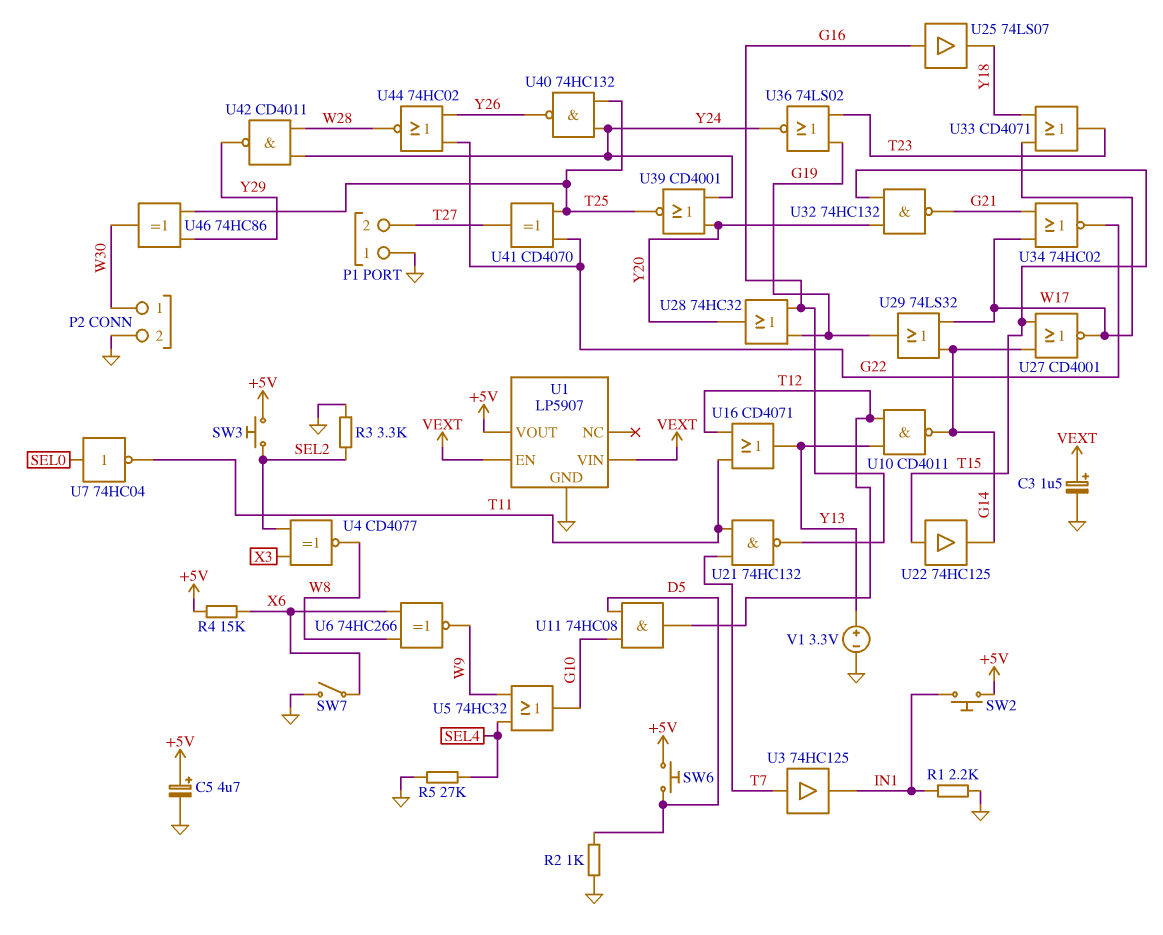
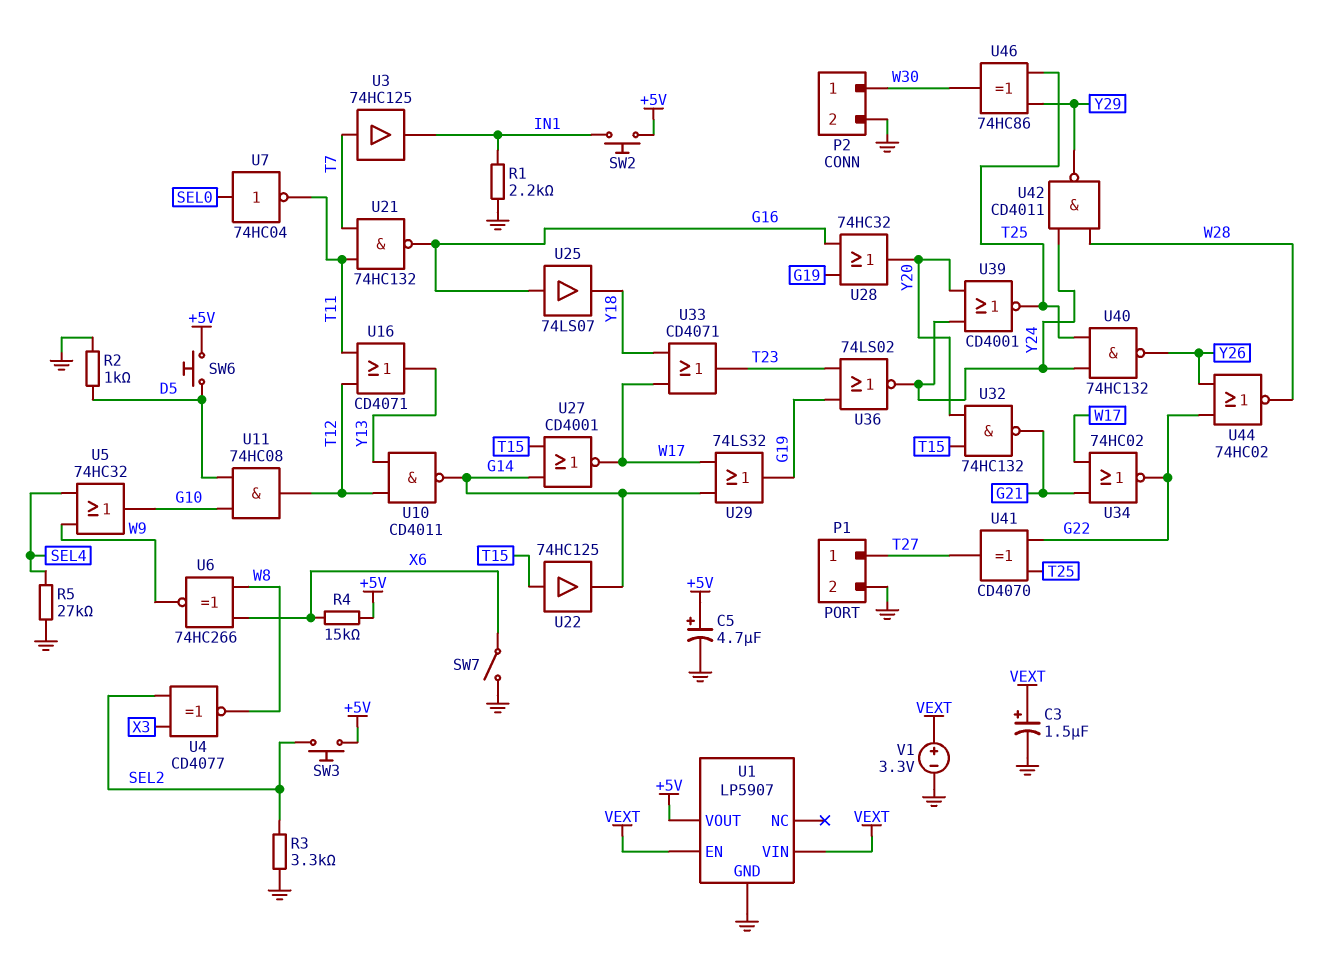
P1 pin 1: GND -> T27
P1 pin 2: T27 -> GND
V1: 3.3V (plus Y13, minus GND) -> 3.3V (plus VEXT, minus GND)

